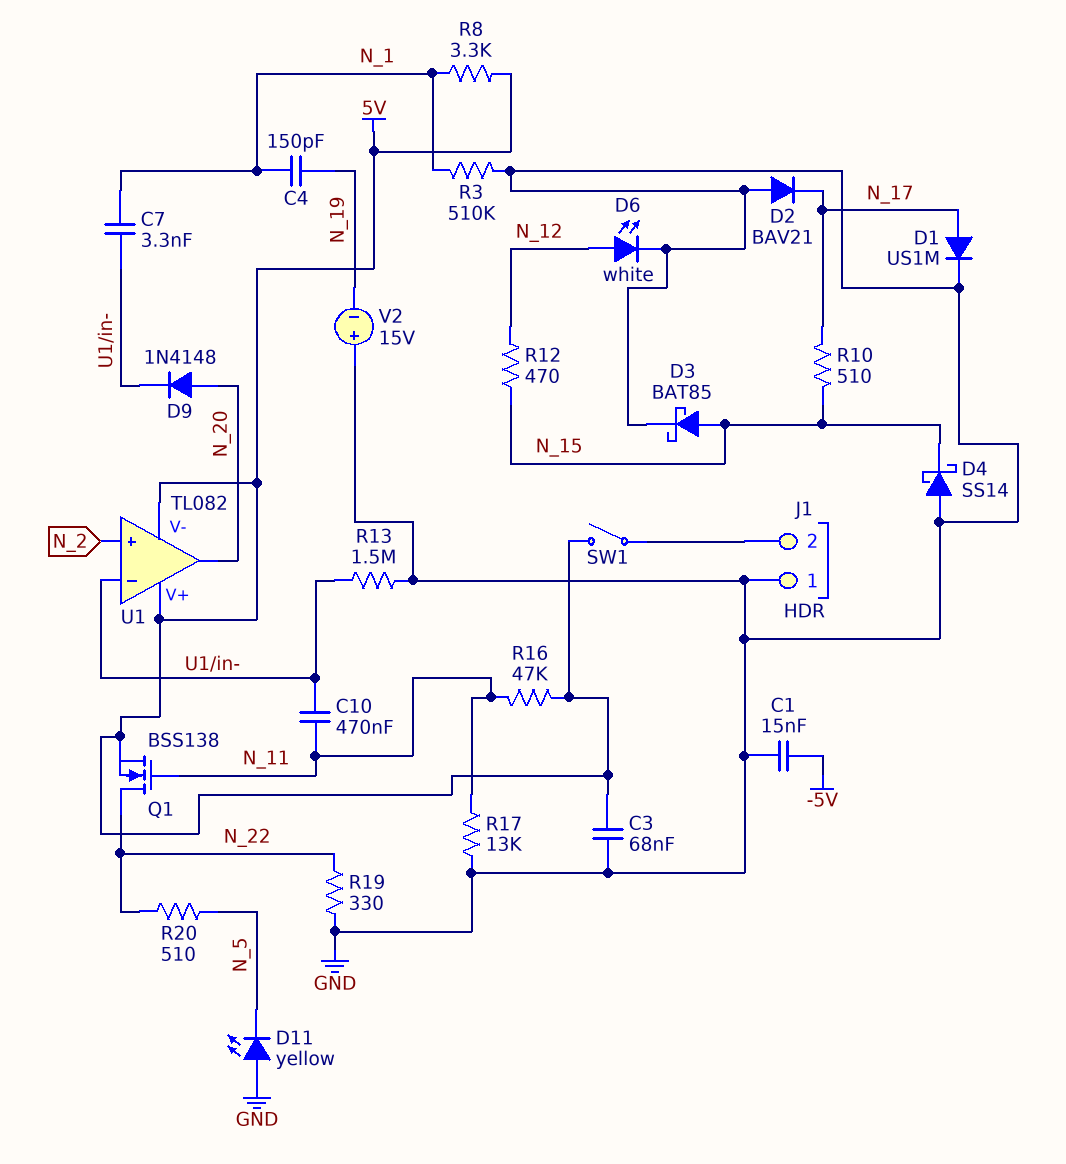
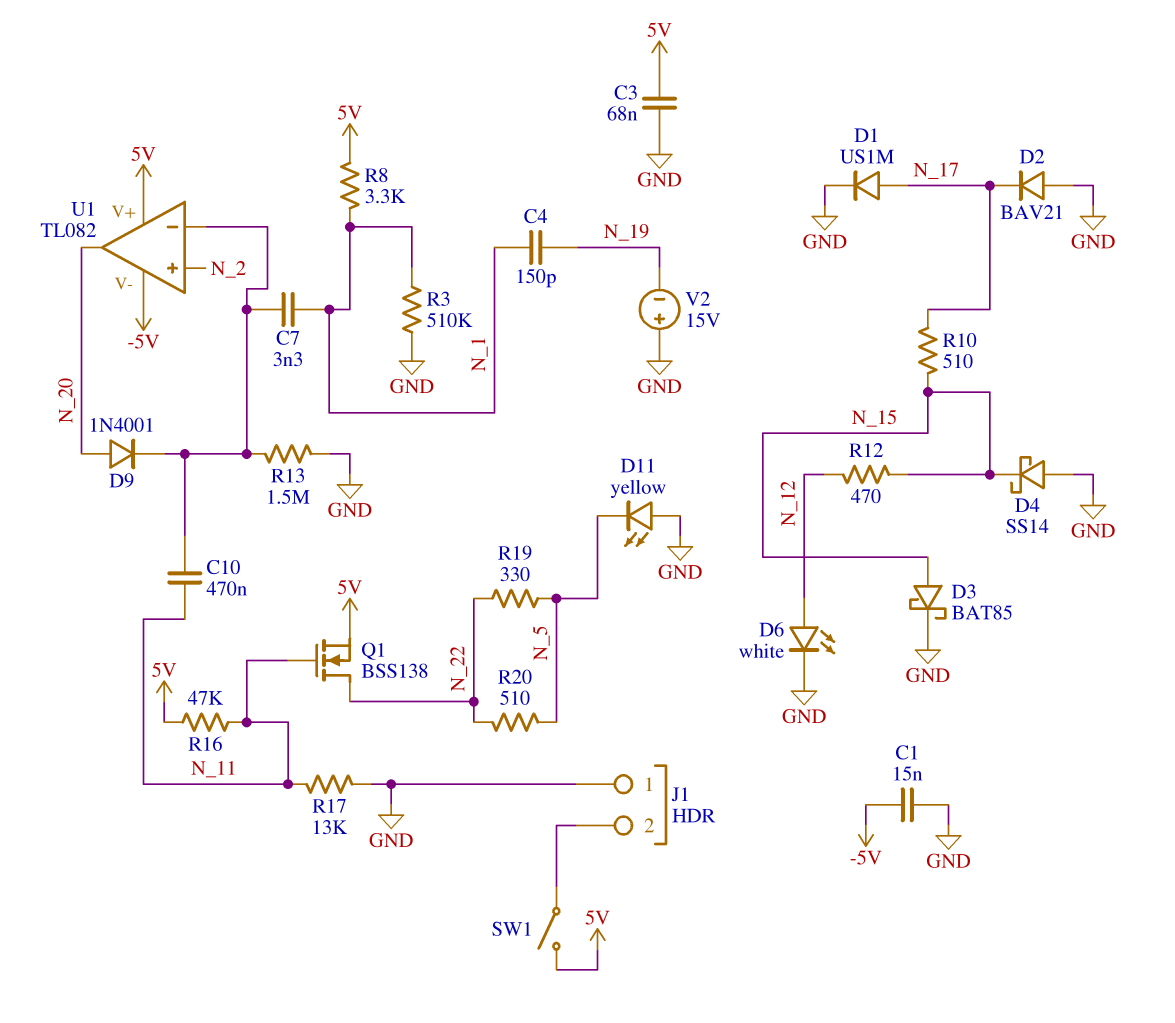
D9: diode 1N4148 (A N_20, K U1/in-) -> diode 1N4001 (A N_20, K U1/in-)
R19: 330 (GND, N_22) -> 330 (N_5, N_22)
U1 pin V-: 5V -> -5V

